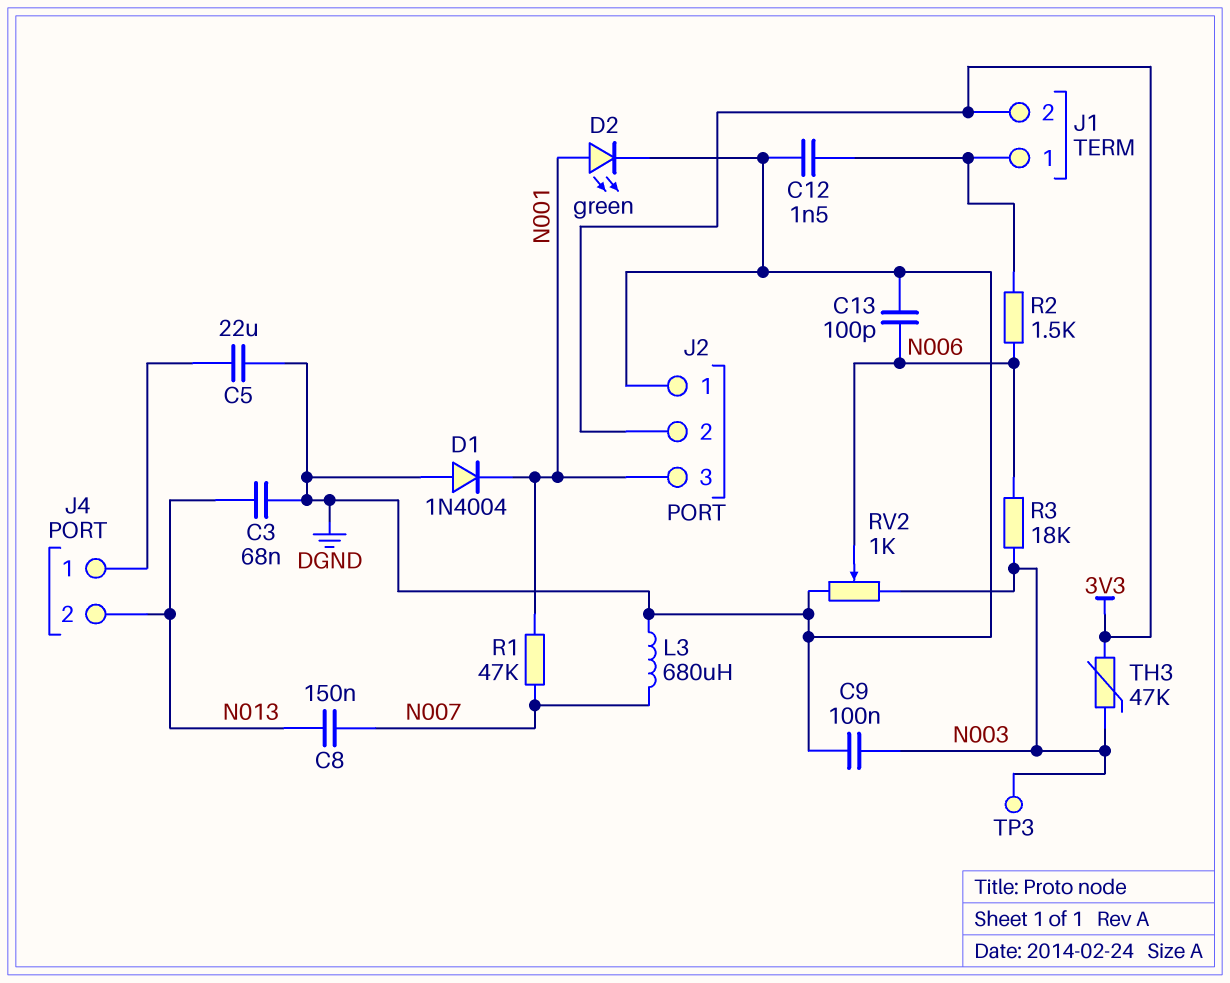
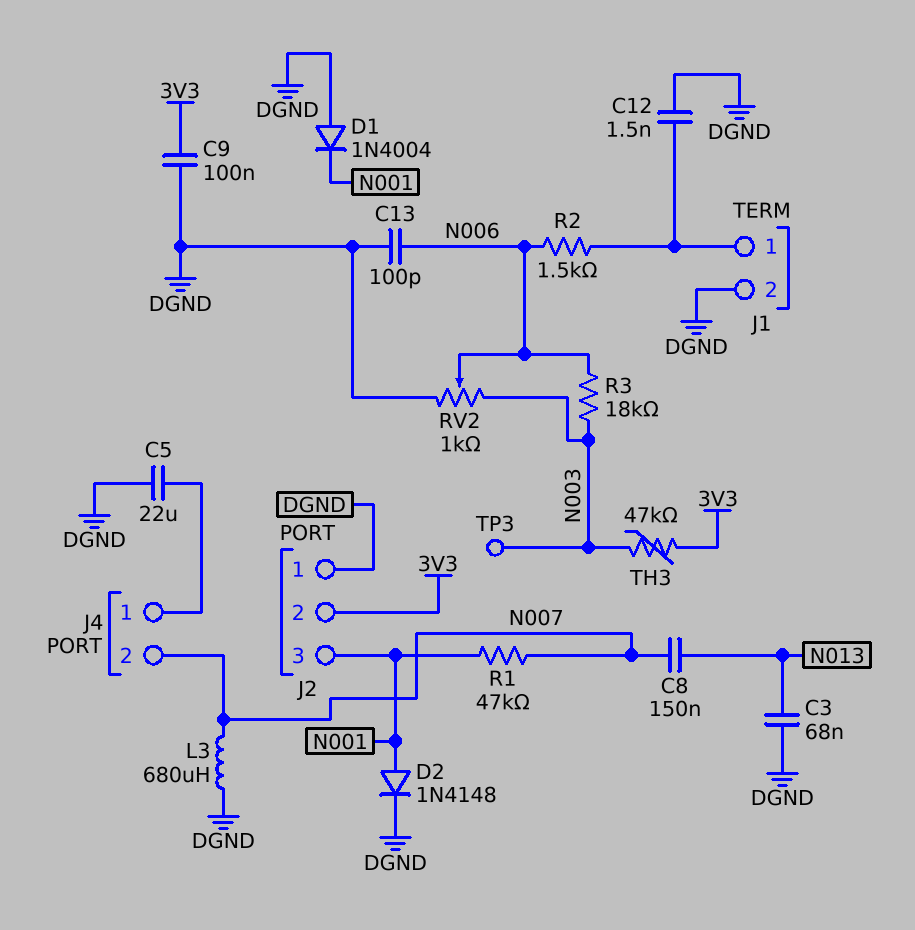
C9: 100nF (DGND, N003) -> 100nF (3V3, DGND)
D2: LED green (A N001, K DGND) -> diode 1N4148 (A N001, K DGND)
J1 pin 2: 3V3 -> DGND
J4 pin 2: N013 -> N007

